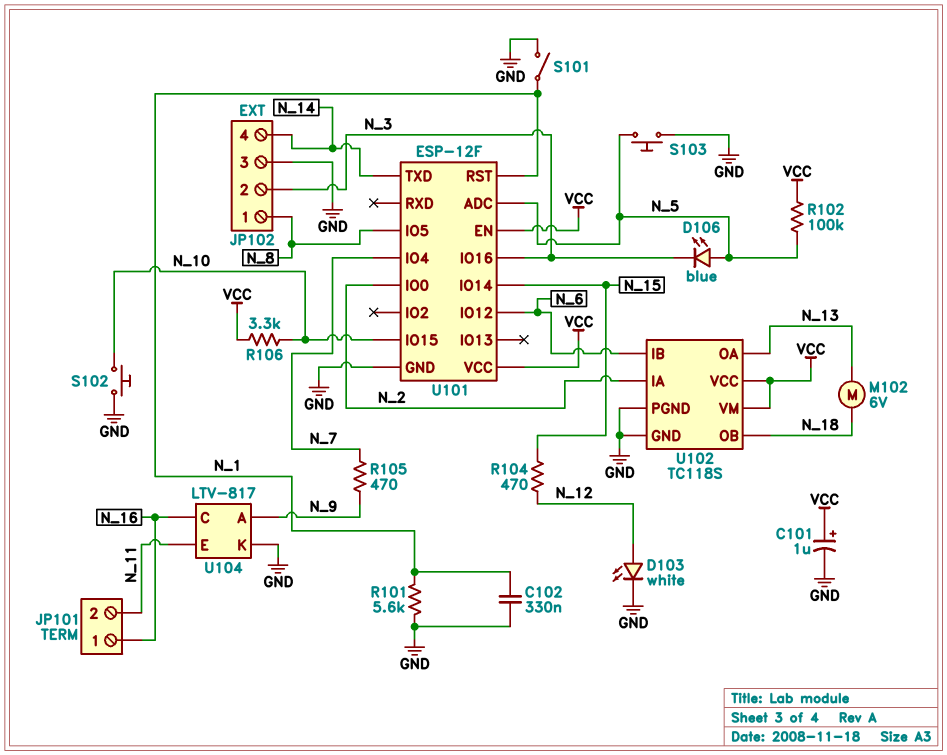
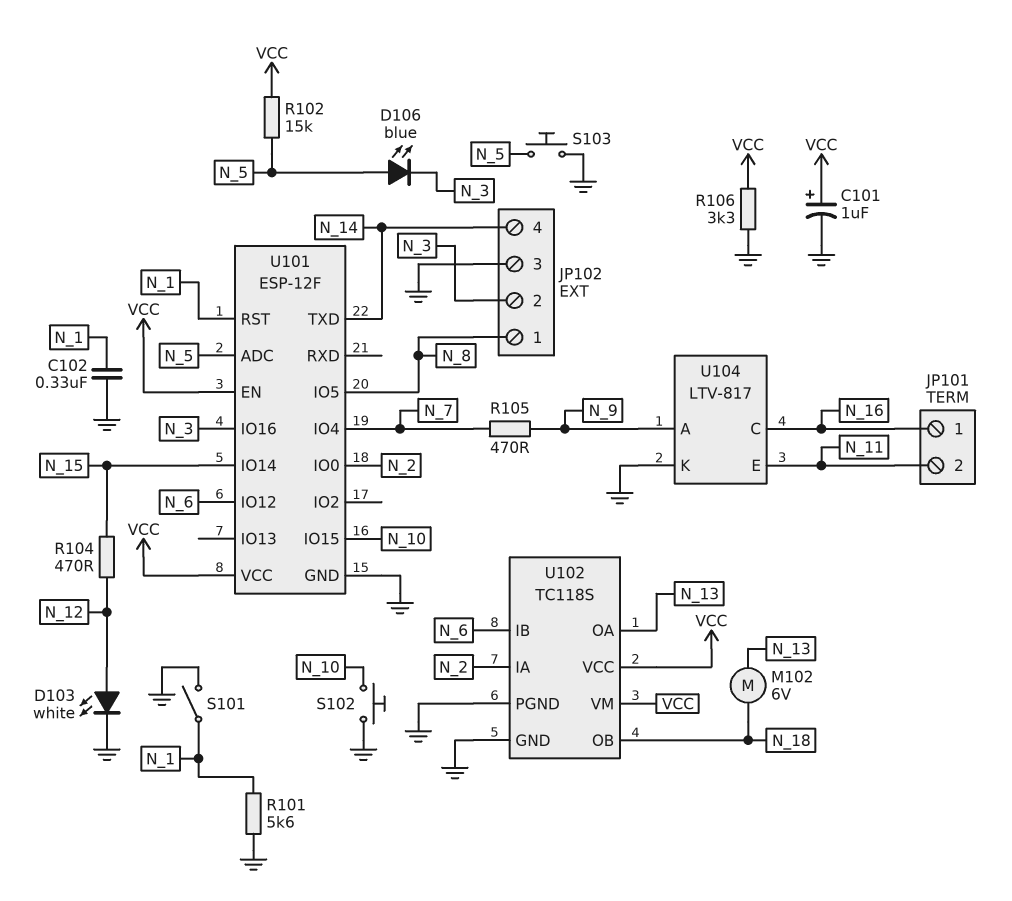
R102: 100k (N_5, VCC) -> 15k (N_5, VCC)
R106: 3.3k (N_10, VCC) -> 3.3k (GND, VCC)

